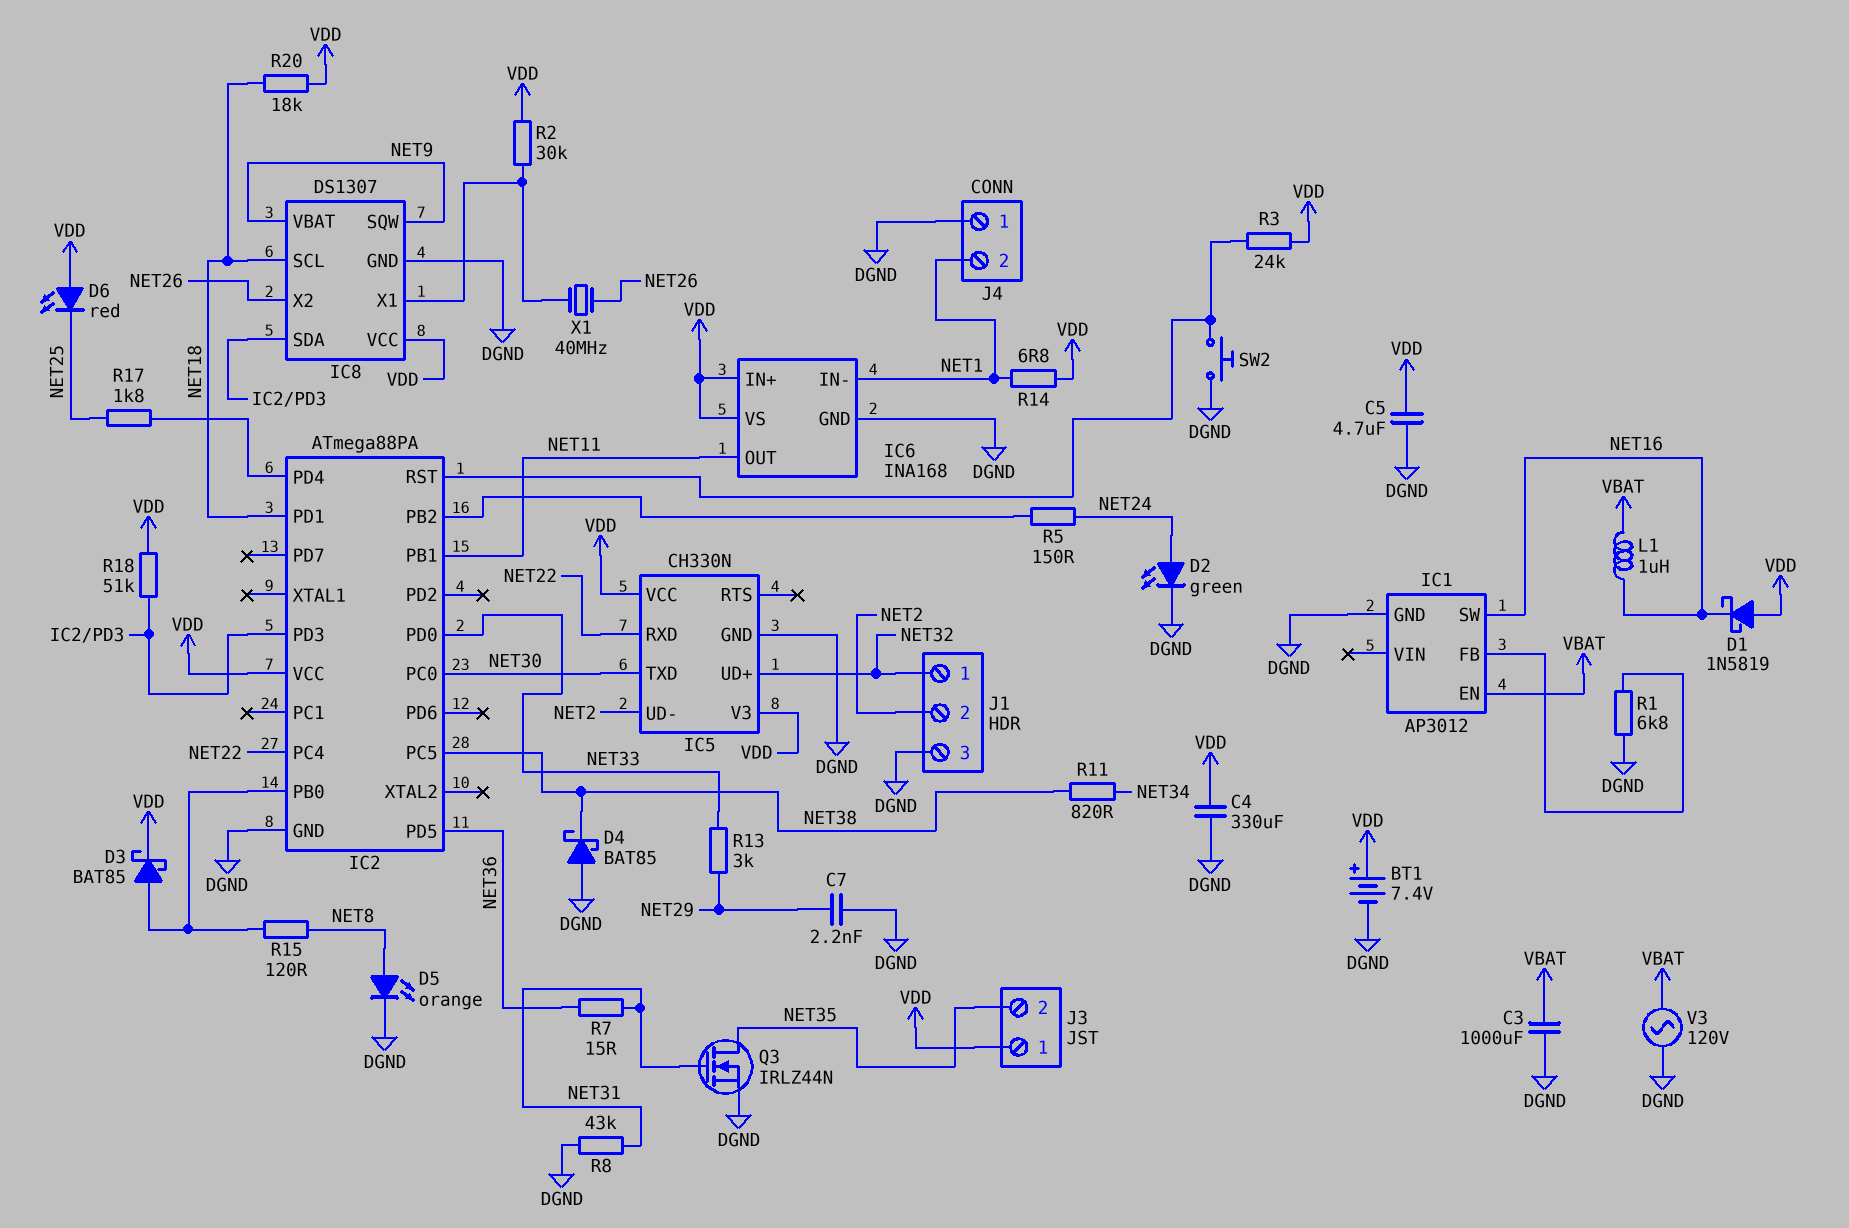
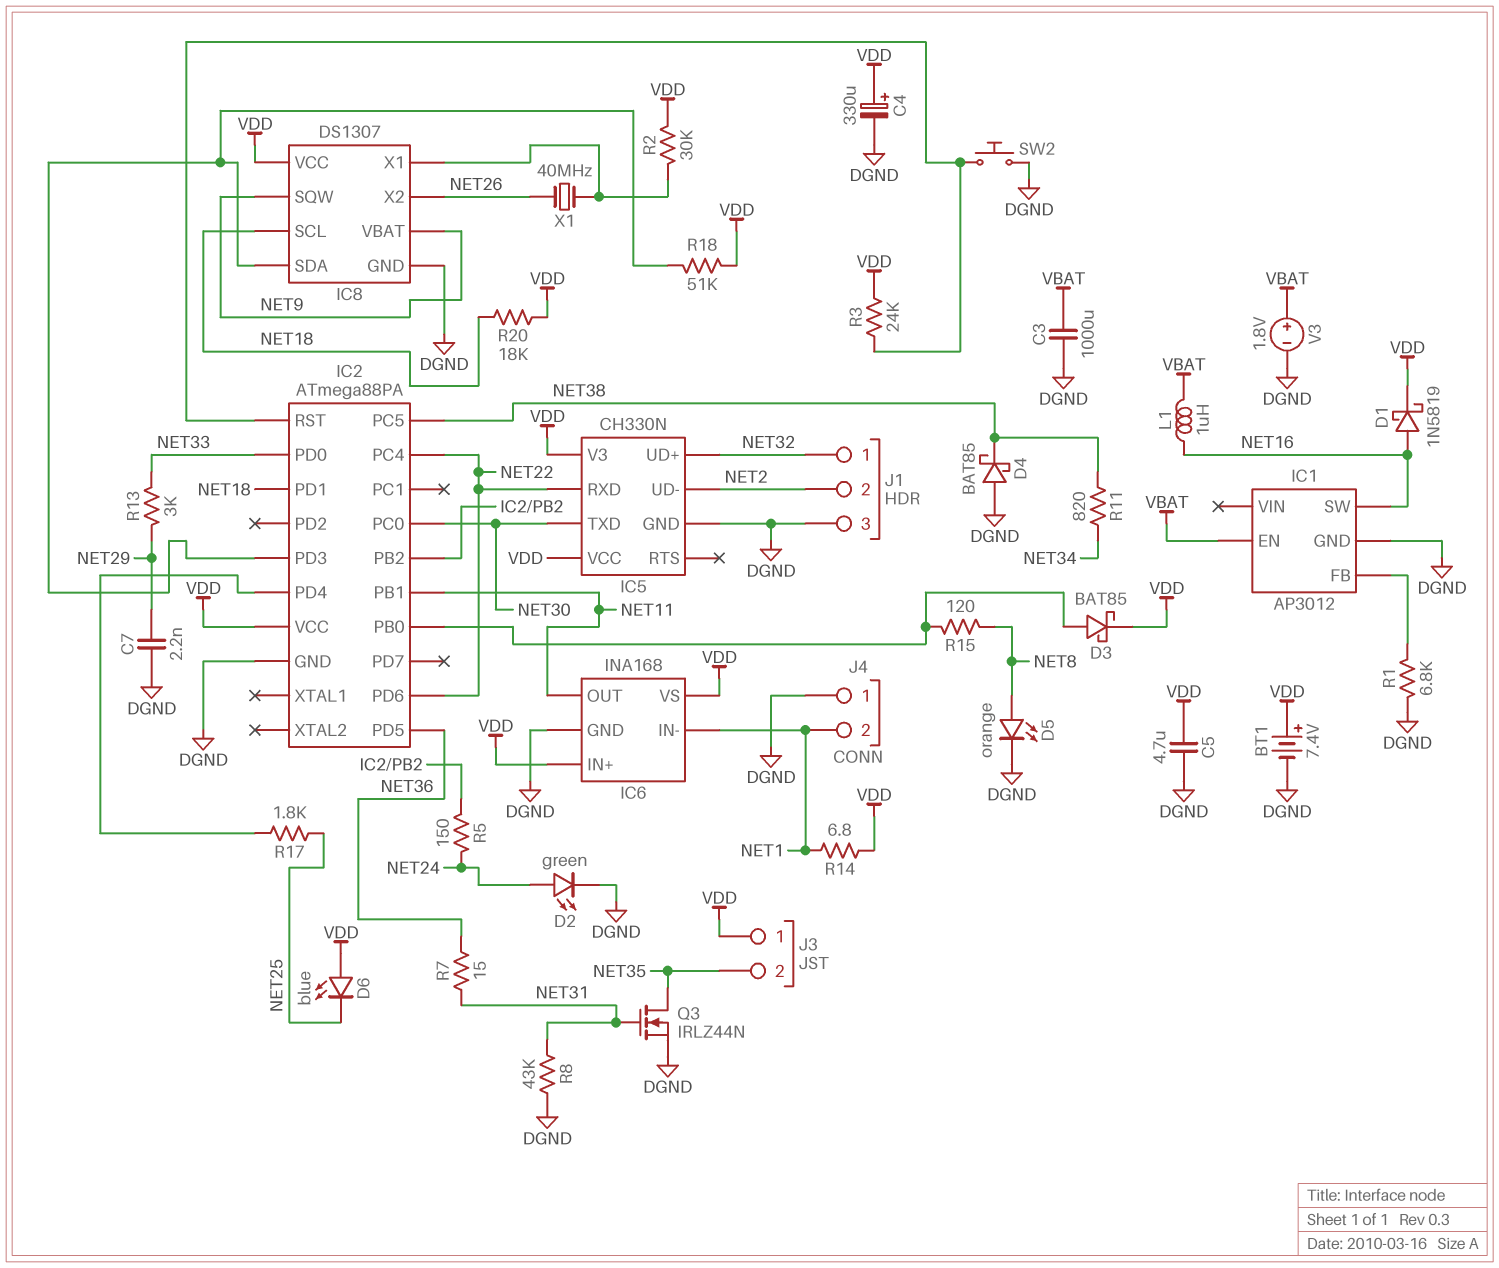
C4: 330uF (DGND, VDD) -> 330uF (plus VDD, minus DGND)
D1: schottky 1N5819 (A VDD, K NET16) -> schottky 1N5819 (A NET16, K VDD)
D6: LED red (A VDD, K NET25) -> LED blue (A VDD, K NET25)
IC2 pin PD6: none -> NET22
V3: AC 120V (DGND, VBAT) -> 1.8V (plus VBAT, minus DGND)

